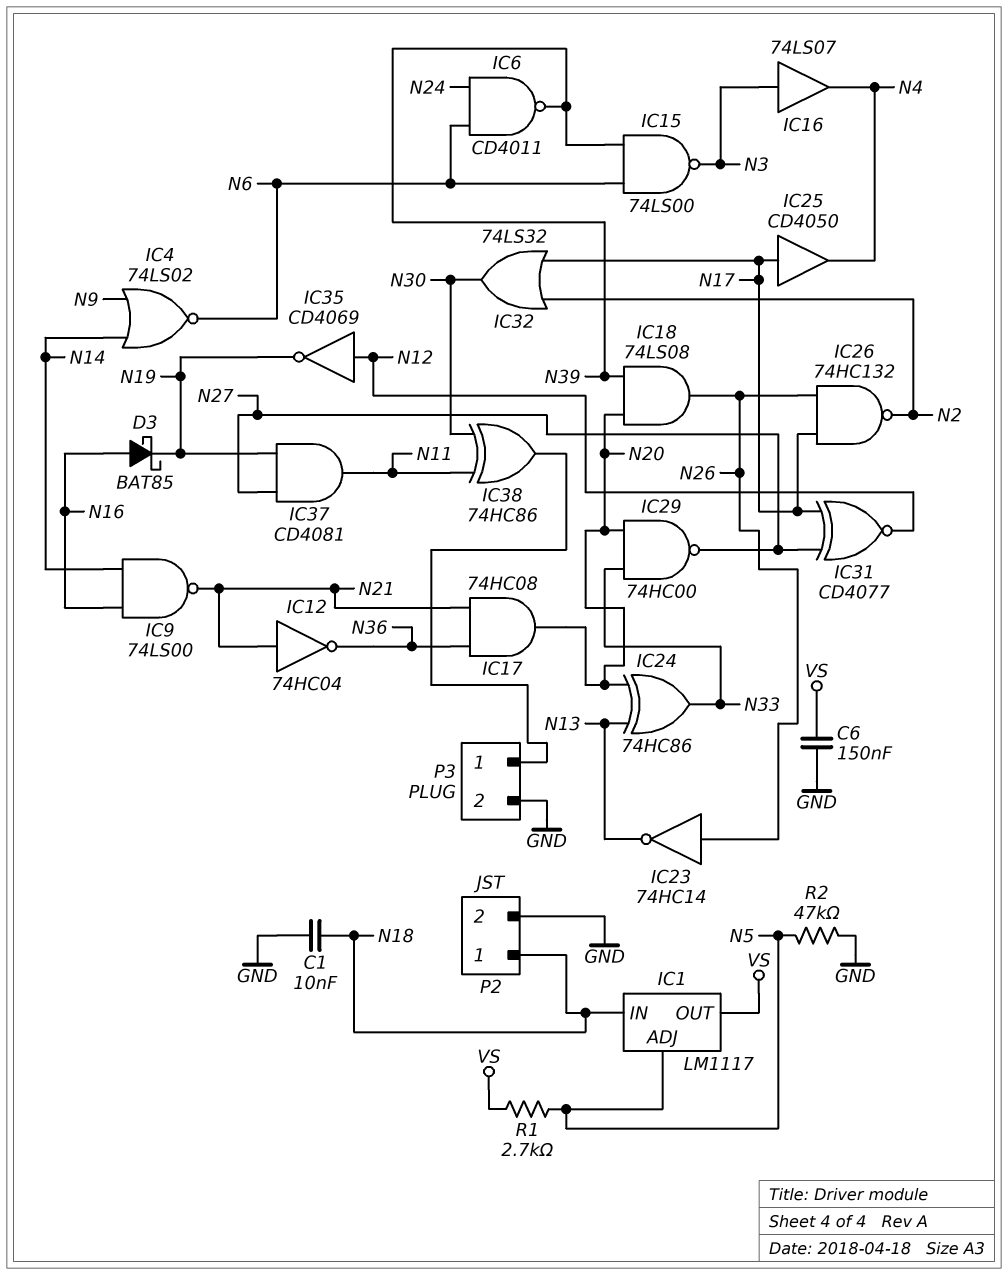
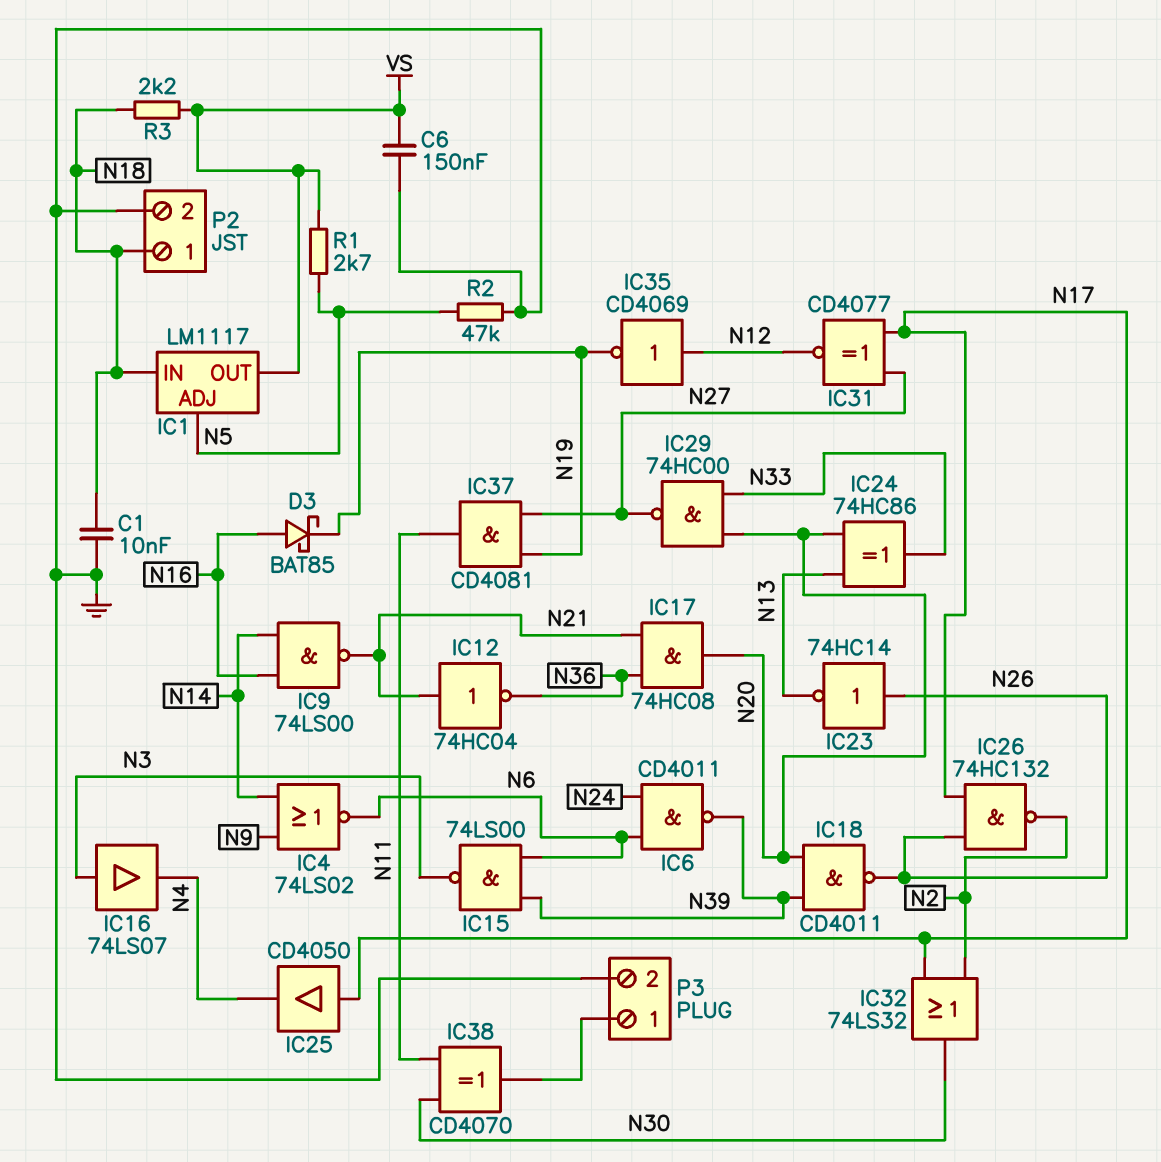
IC18: AND 74LS08 (in N20, in N39, out N26) -> NAND CD4011 (in N20, in N39, out N26)
IC38: XOR 74HC86 (in N11, in N30, out P3/1) -> XOR CD4070 (in N11, in N30, out P3/1)
R3: none -> 2.2k (N18, VS)

